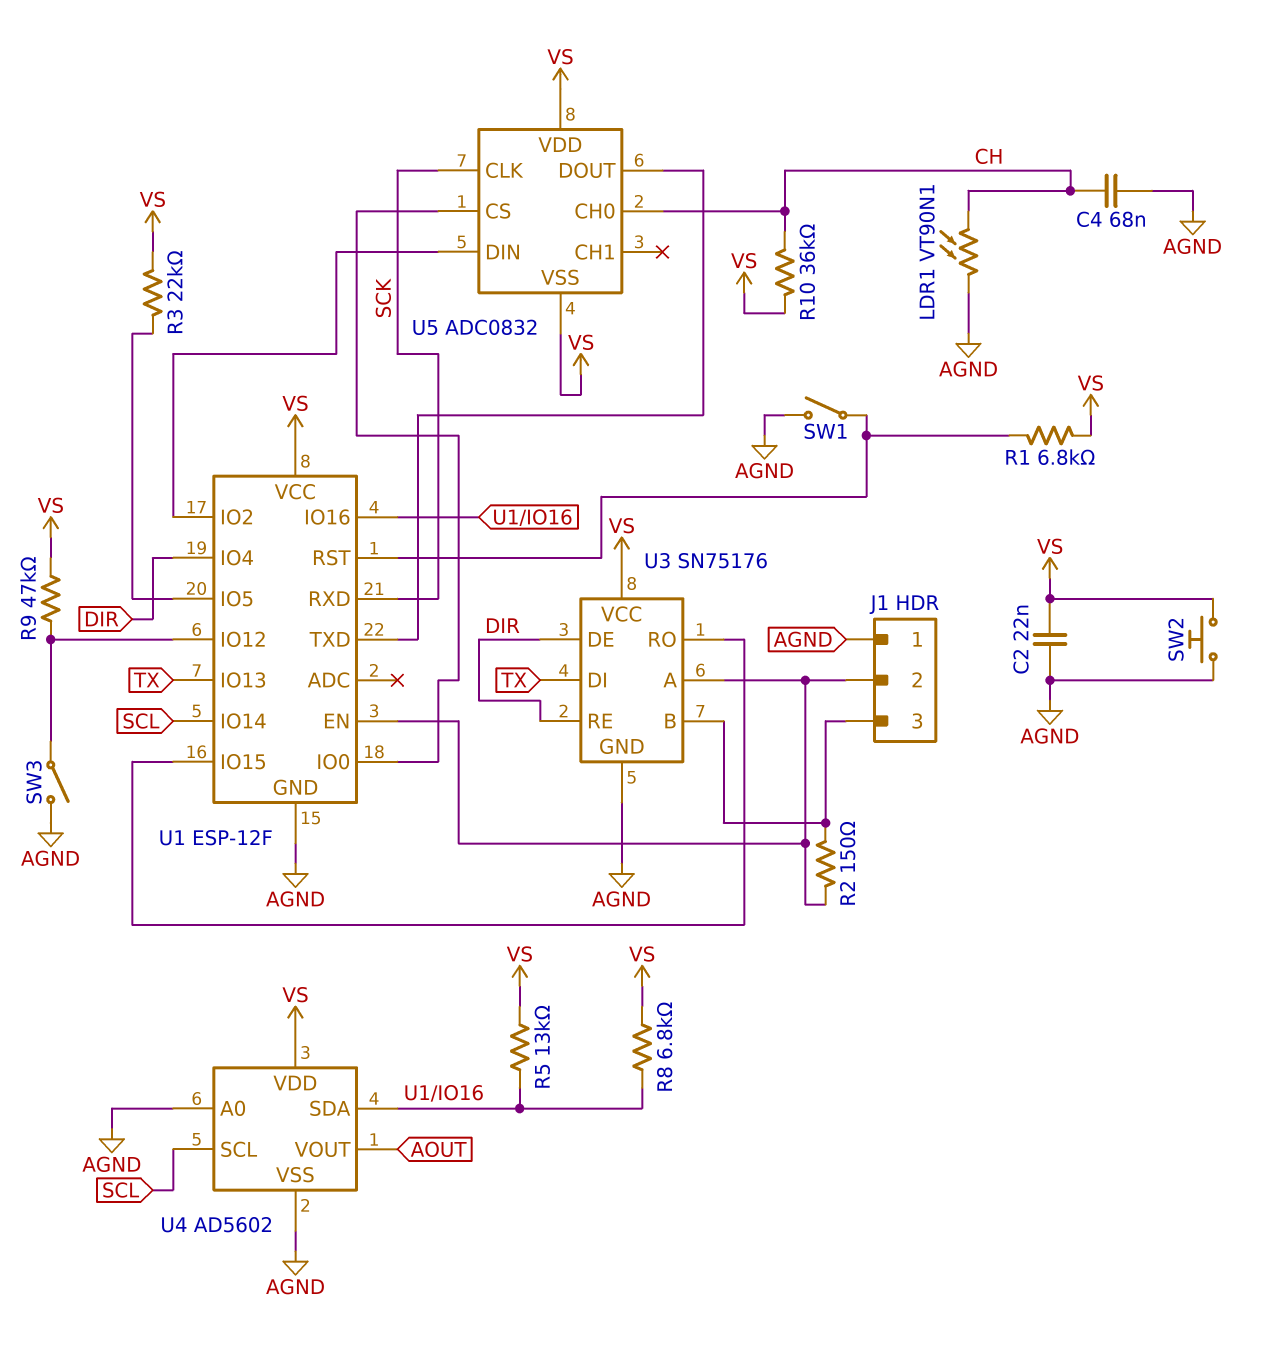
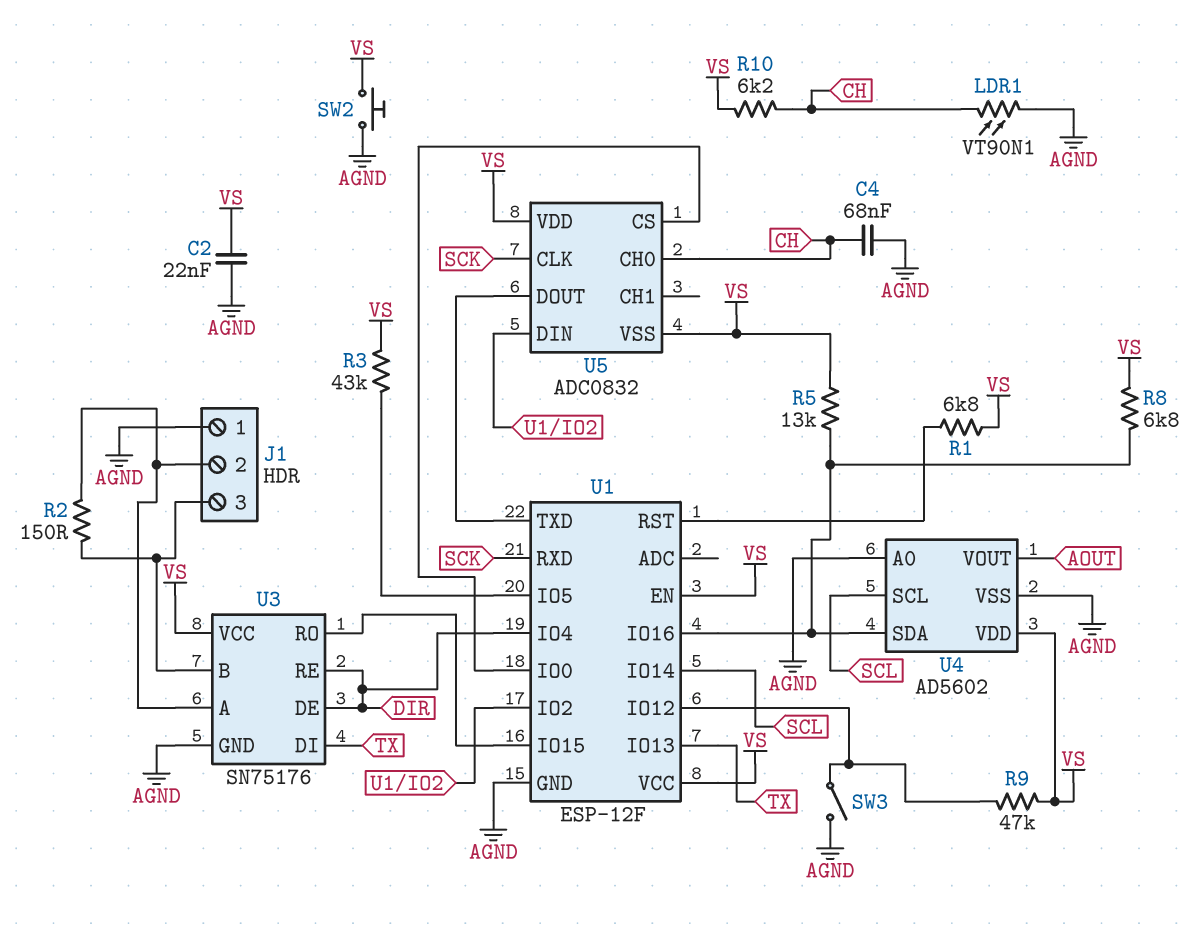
R3: 22k (U1/IO5, VS) -> 43k (U1/IO5, VS)
R10: 36k (CH, VS) -> 6.2k (CH, VS)
SW1: switch (AGND, U1/RST) -> none
U1 pin EN: J1/2 -> VS

